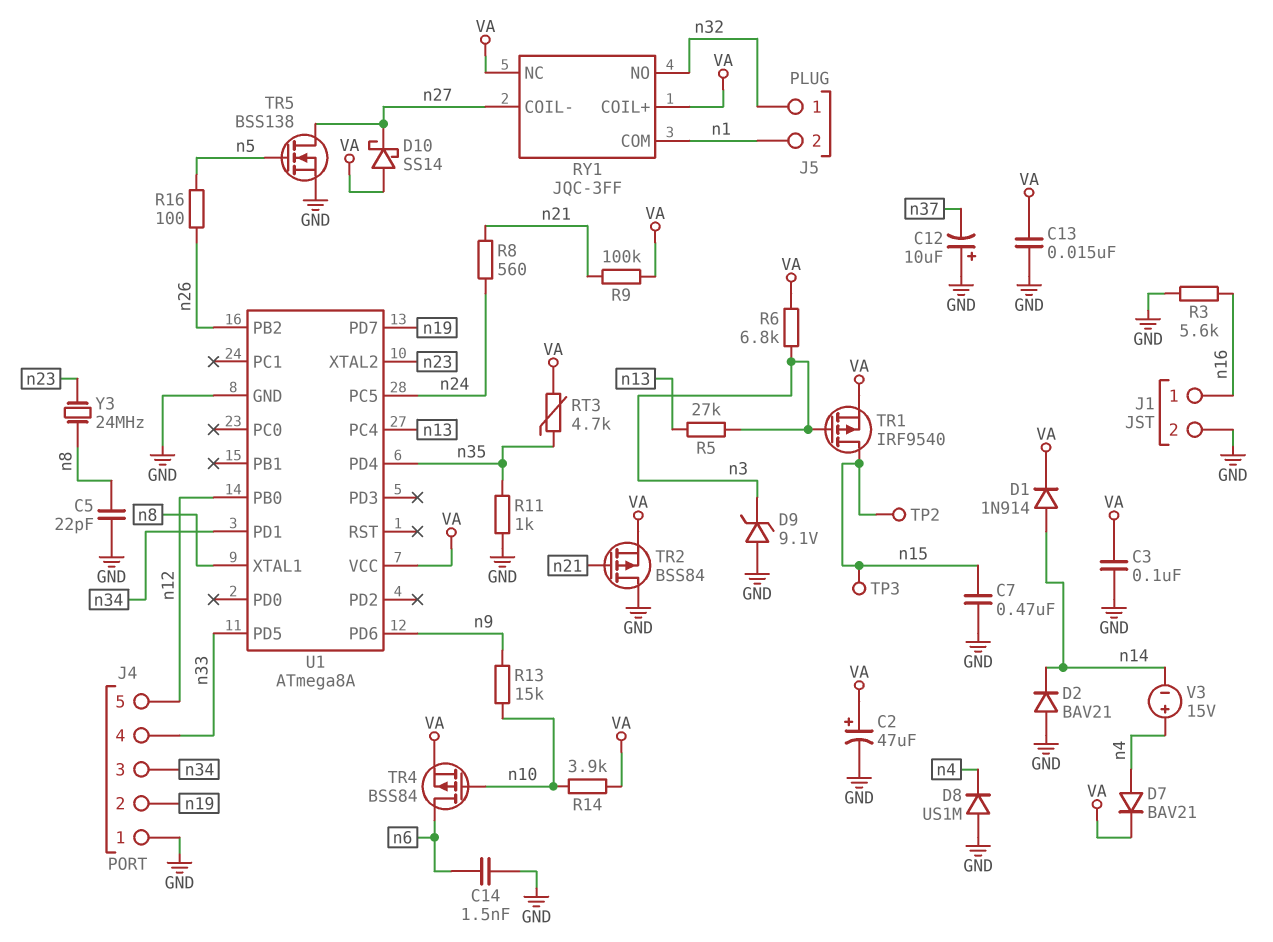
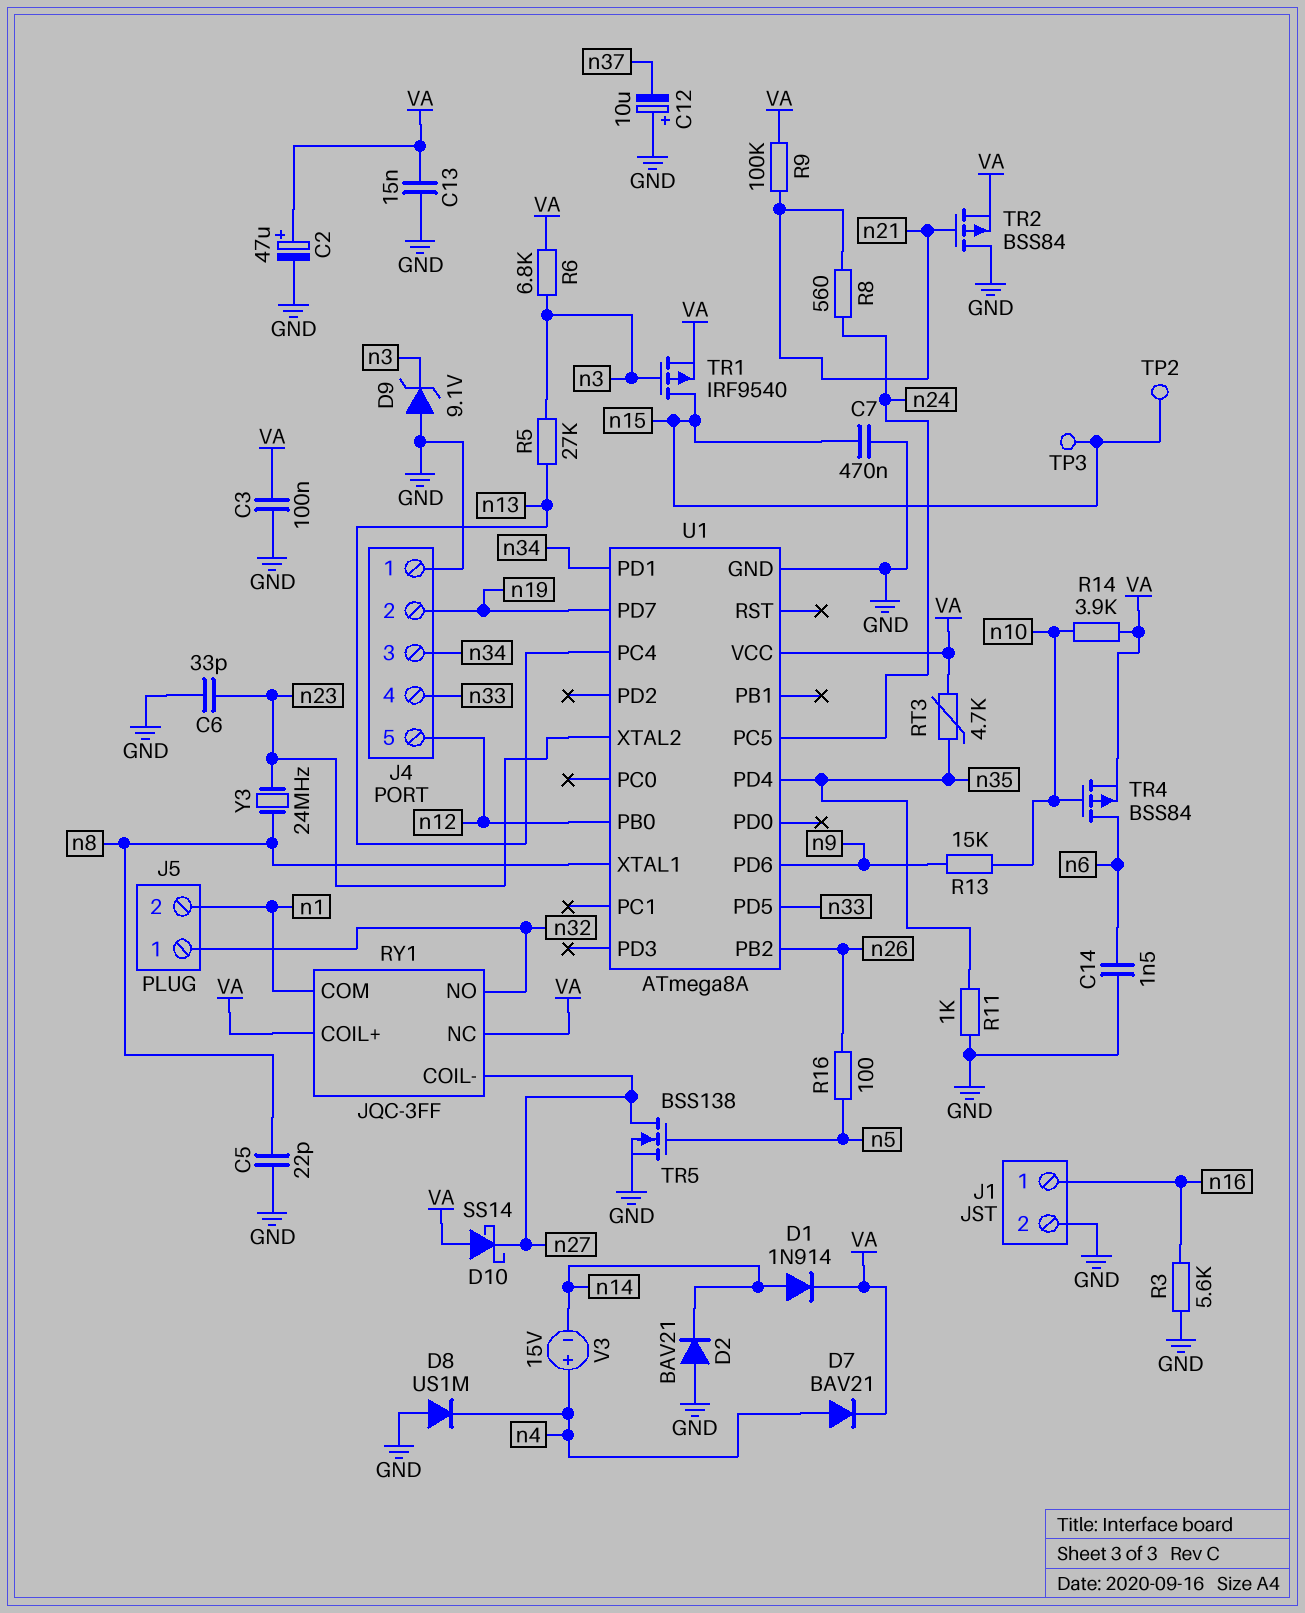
C6: none -> 33pF (GND, n23)

